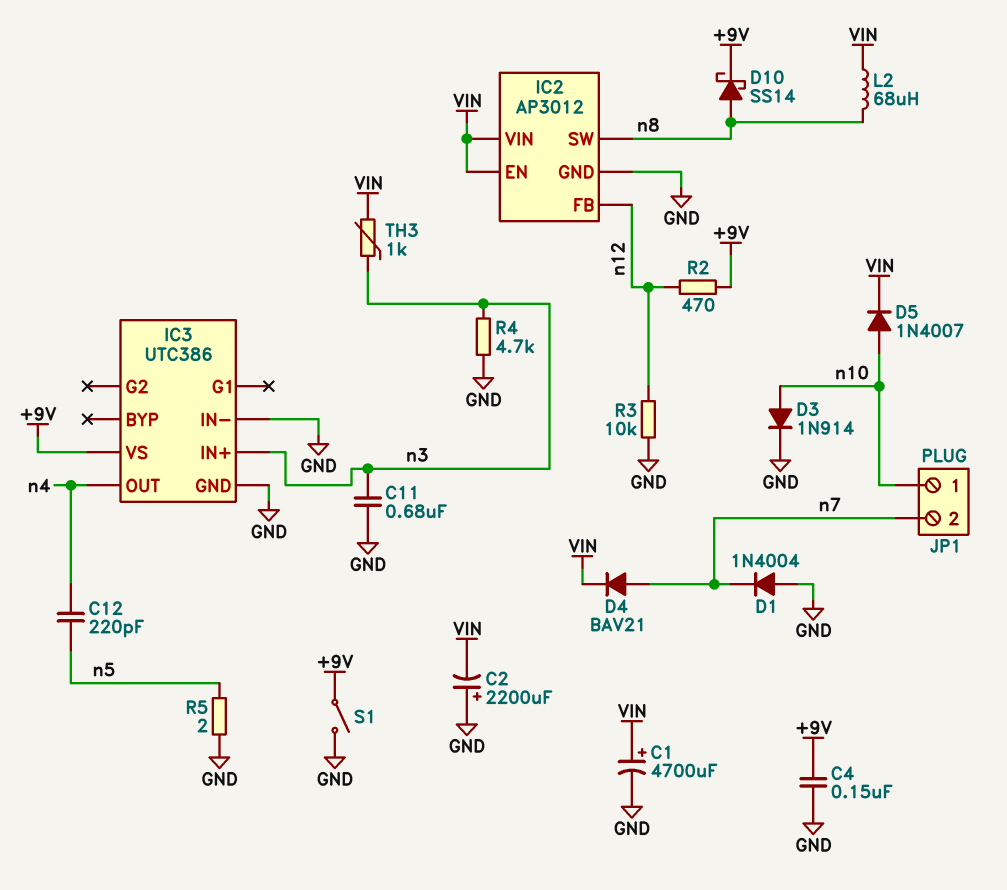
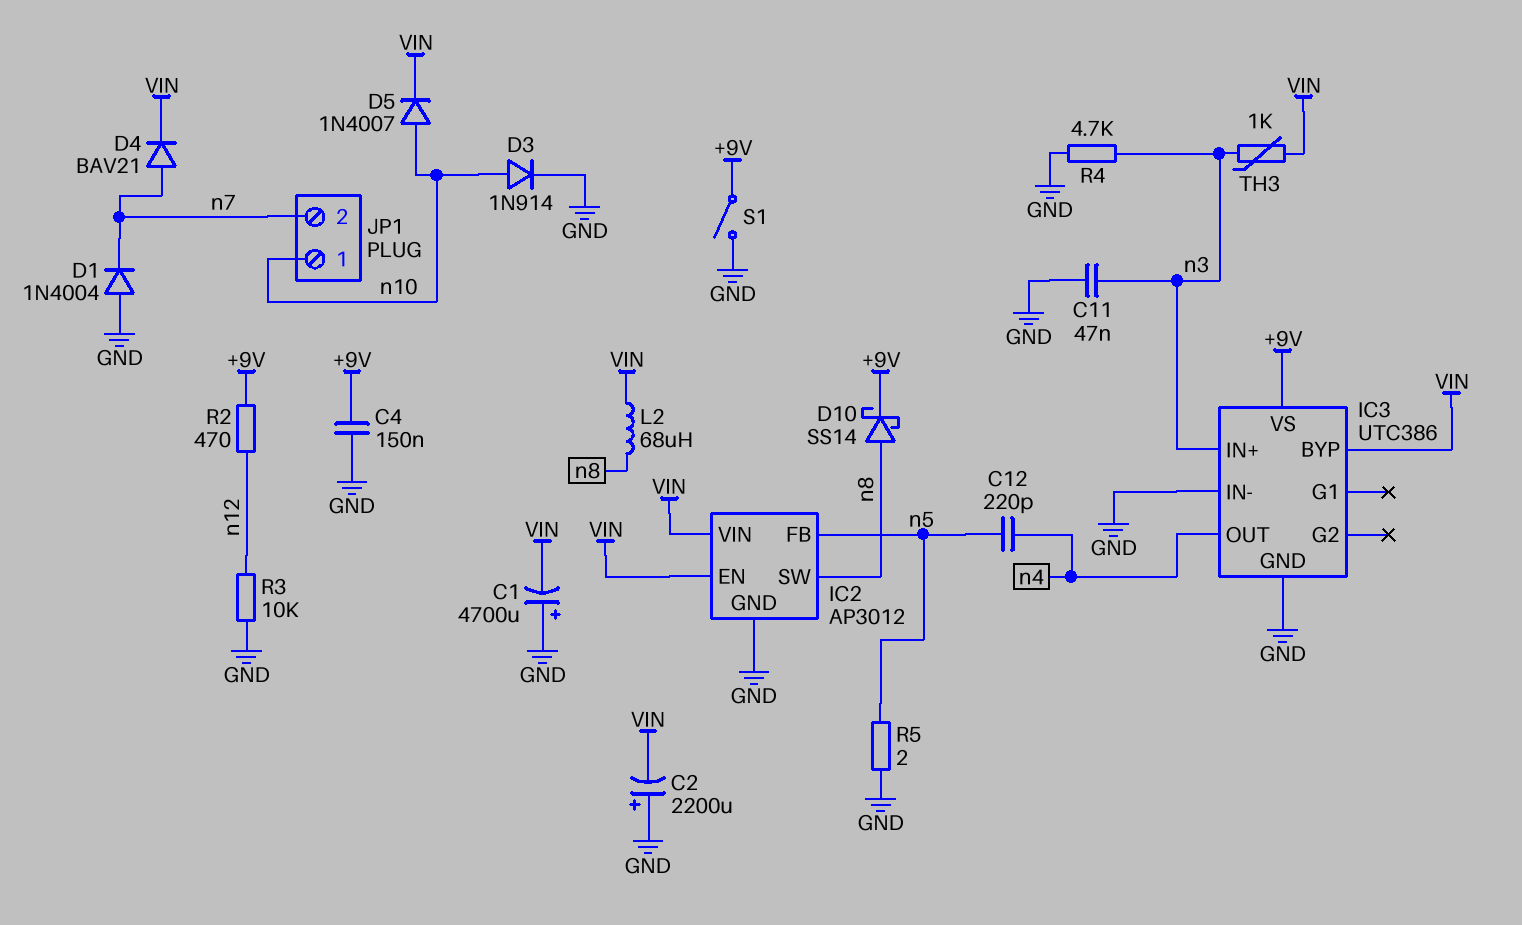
C1: 4700uF (plus VIN, minus GND) -> 4700uF (plus GND, minus VIN)
C11: 680nF (GND, n3) -> 47nF (GND, n3)
IC2 pin FB: n12 -> n5
IC3 pin BYP: none -> VIN

